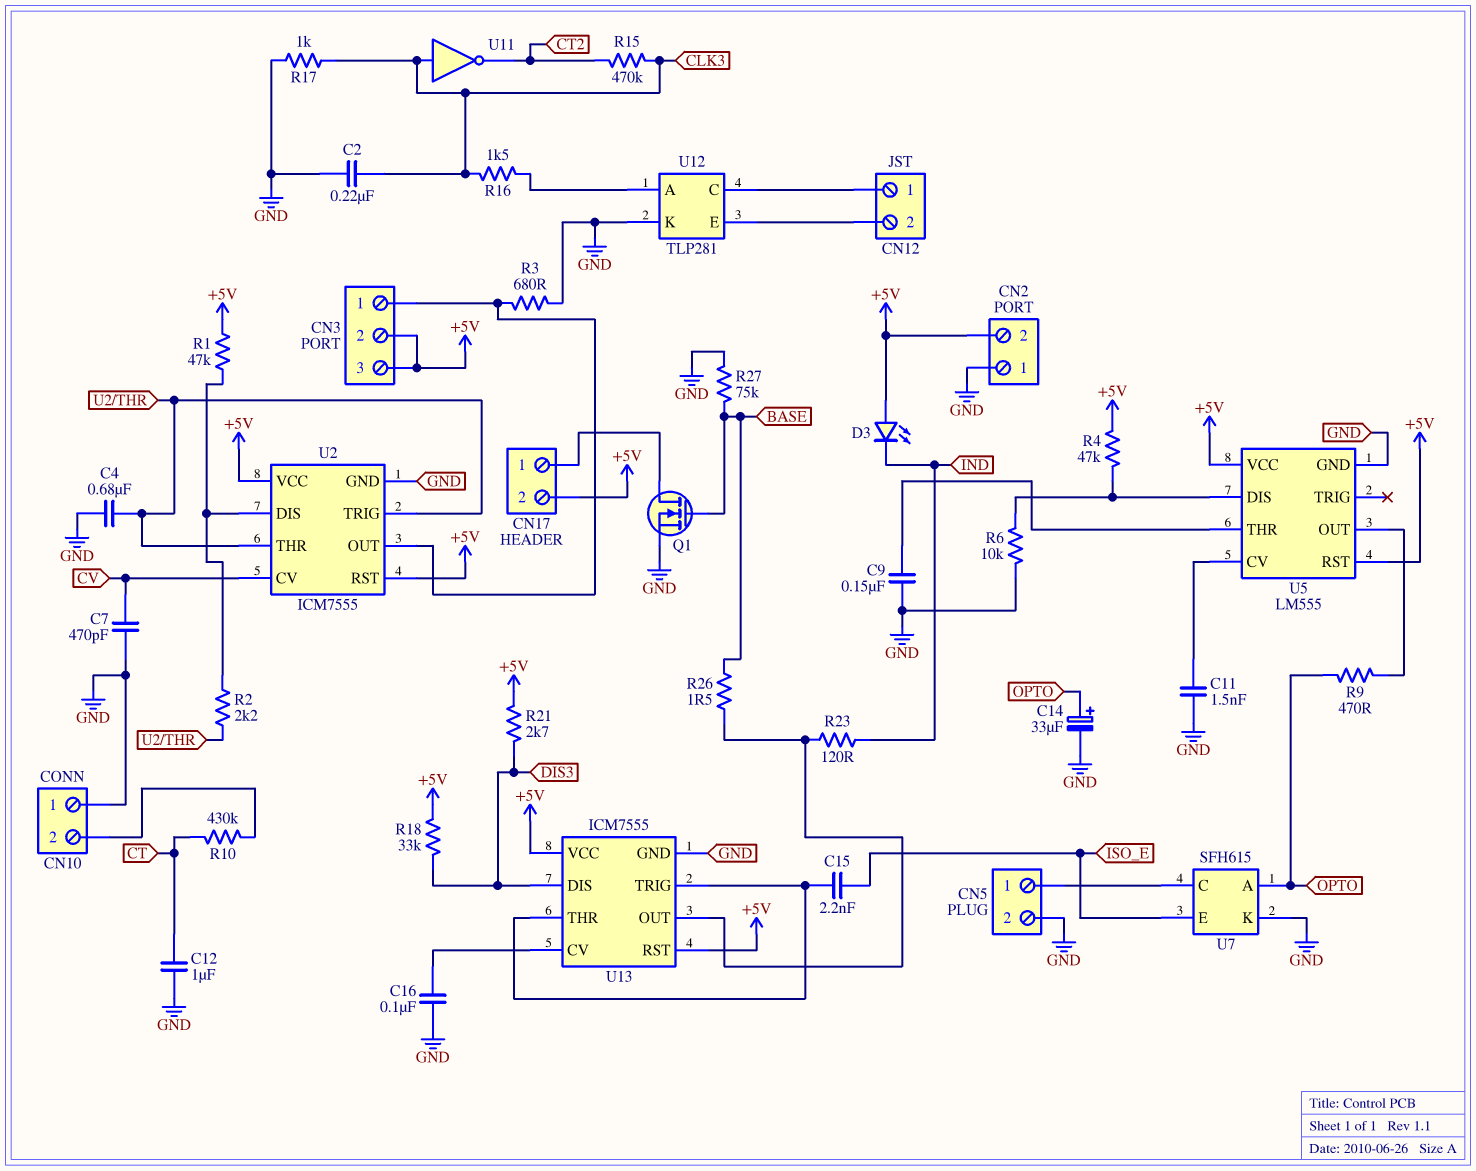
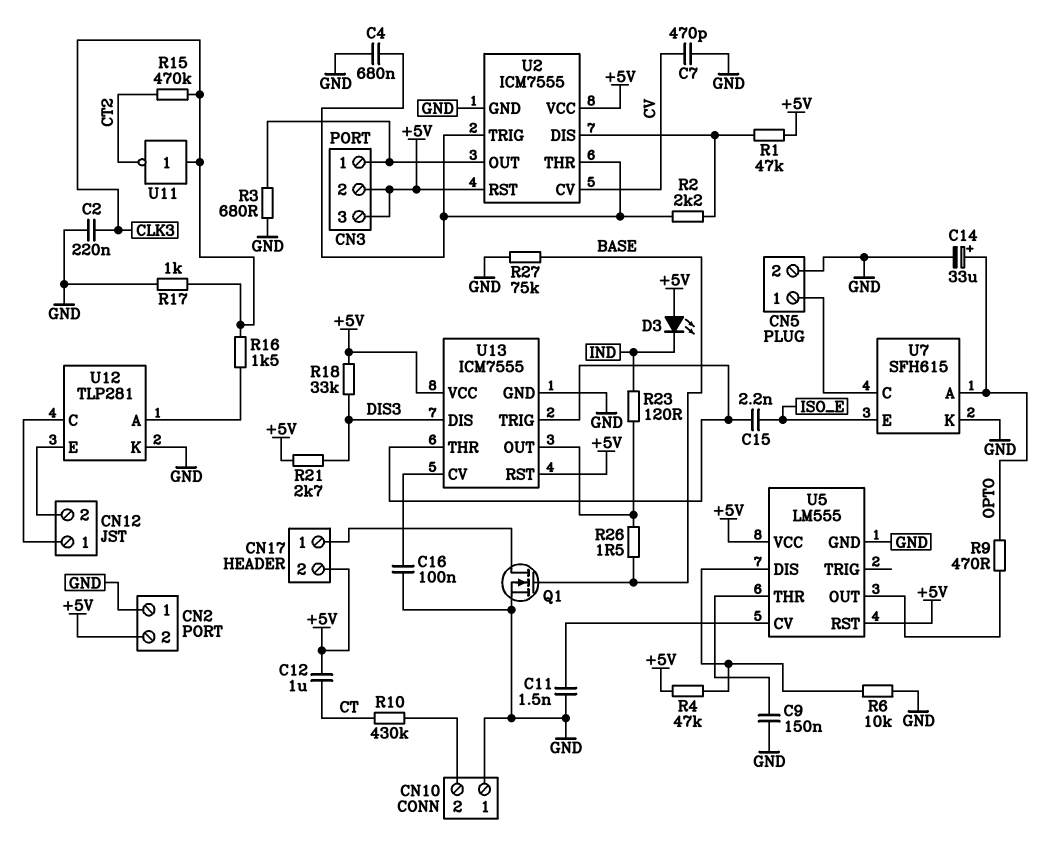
C12: 1uF (CT, GND) -> 1uF (+5V, CT)

